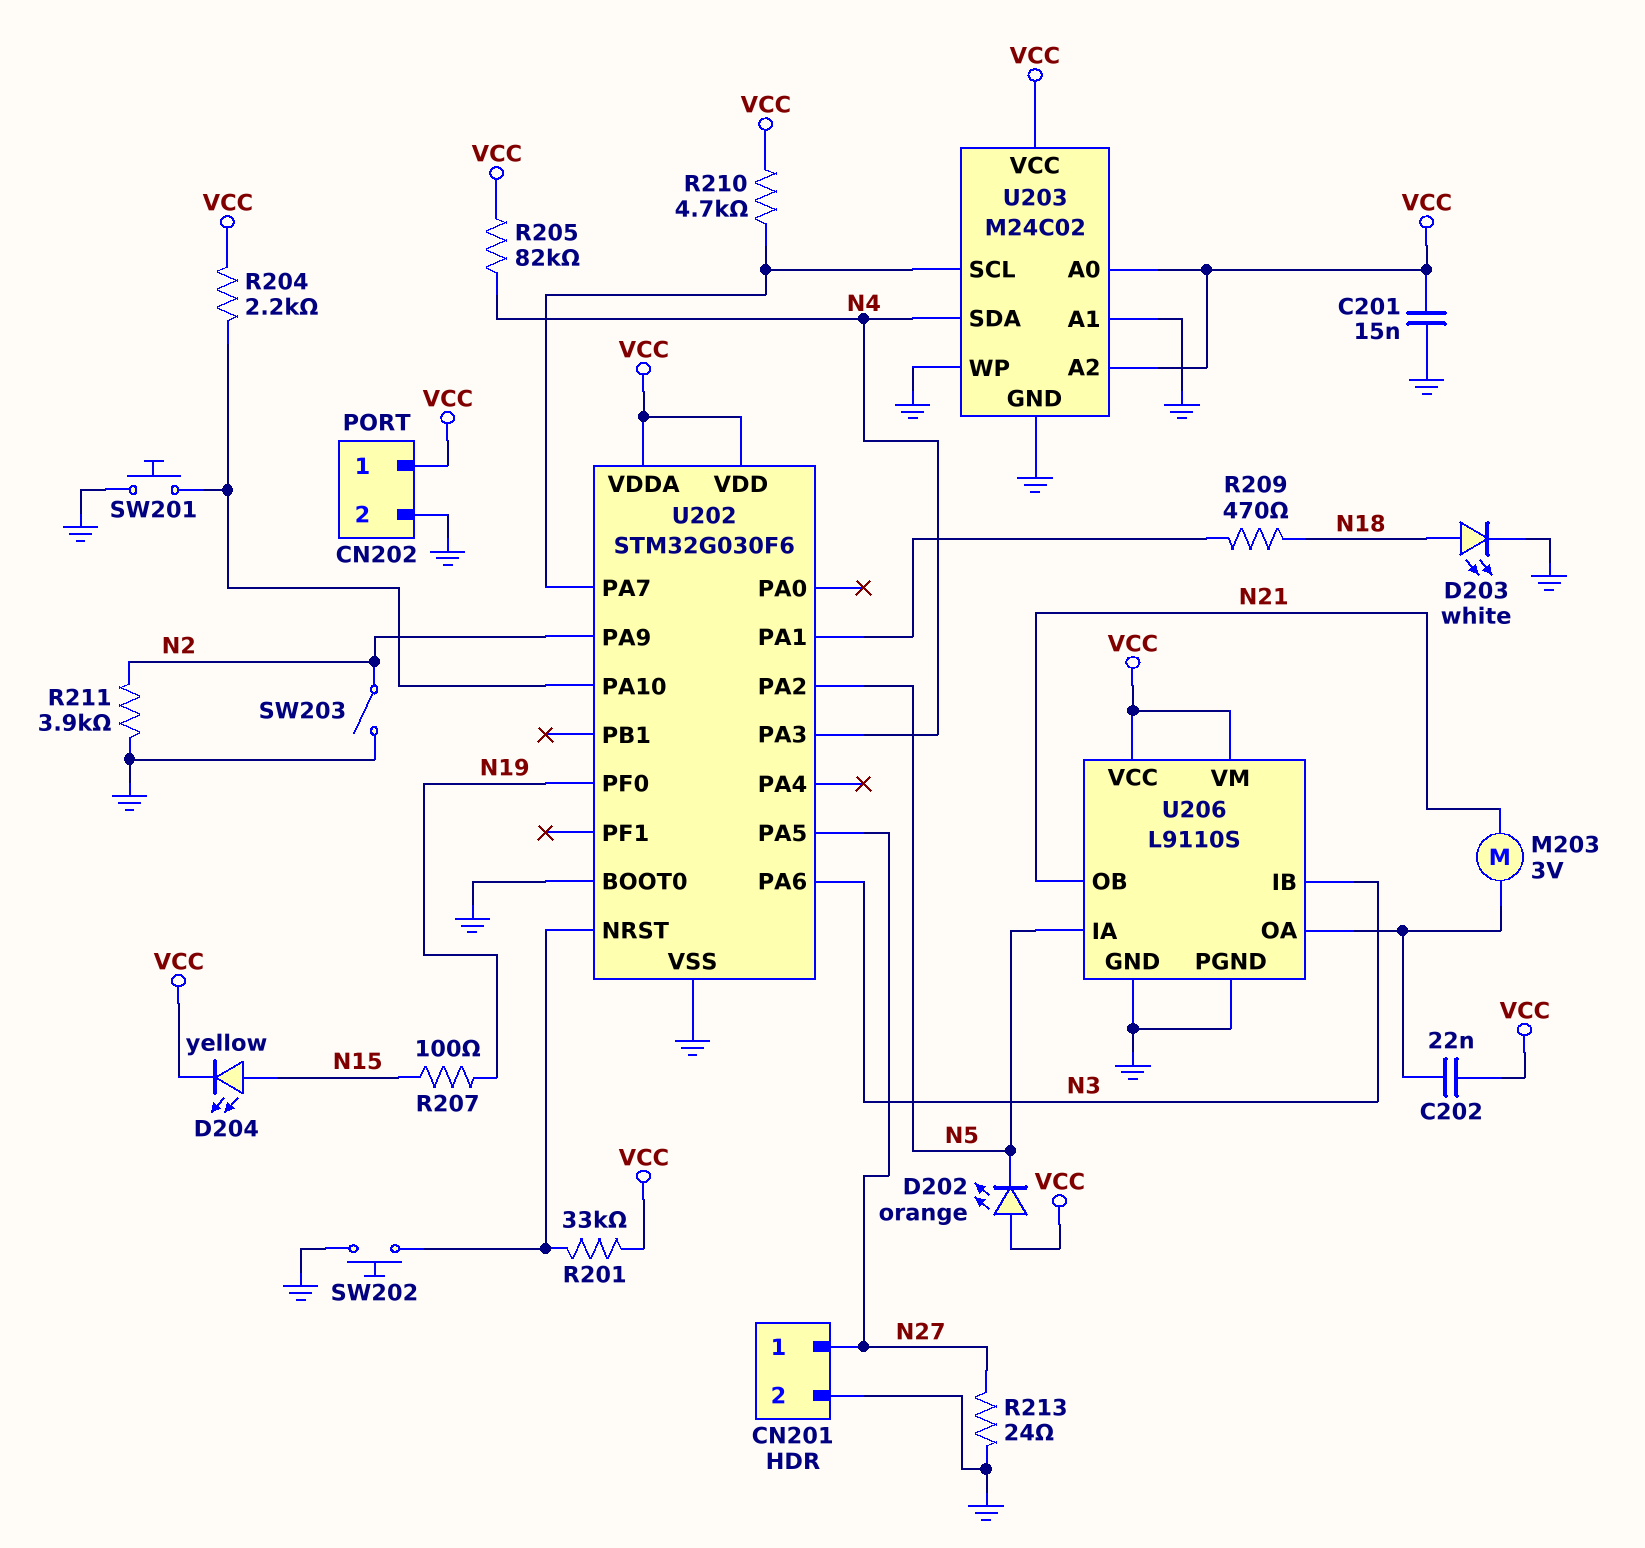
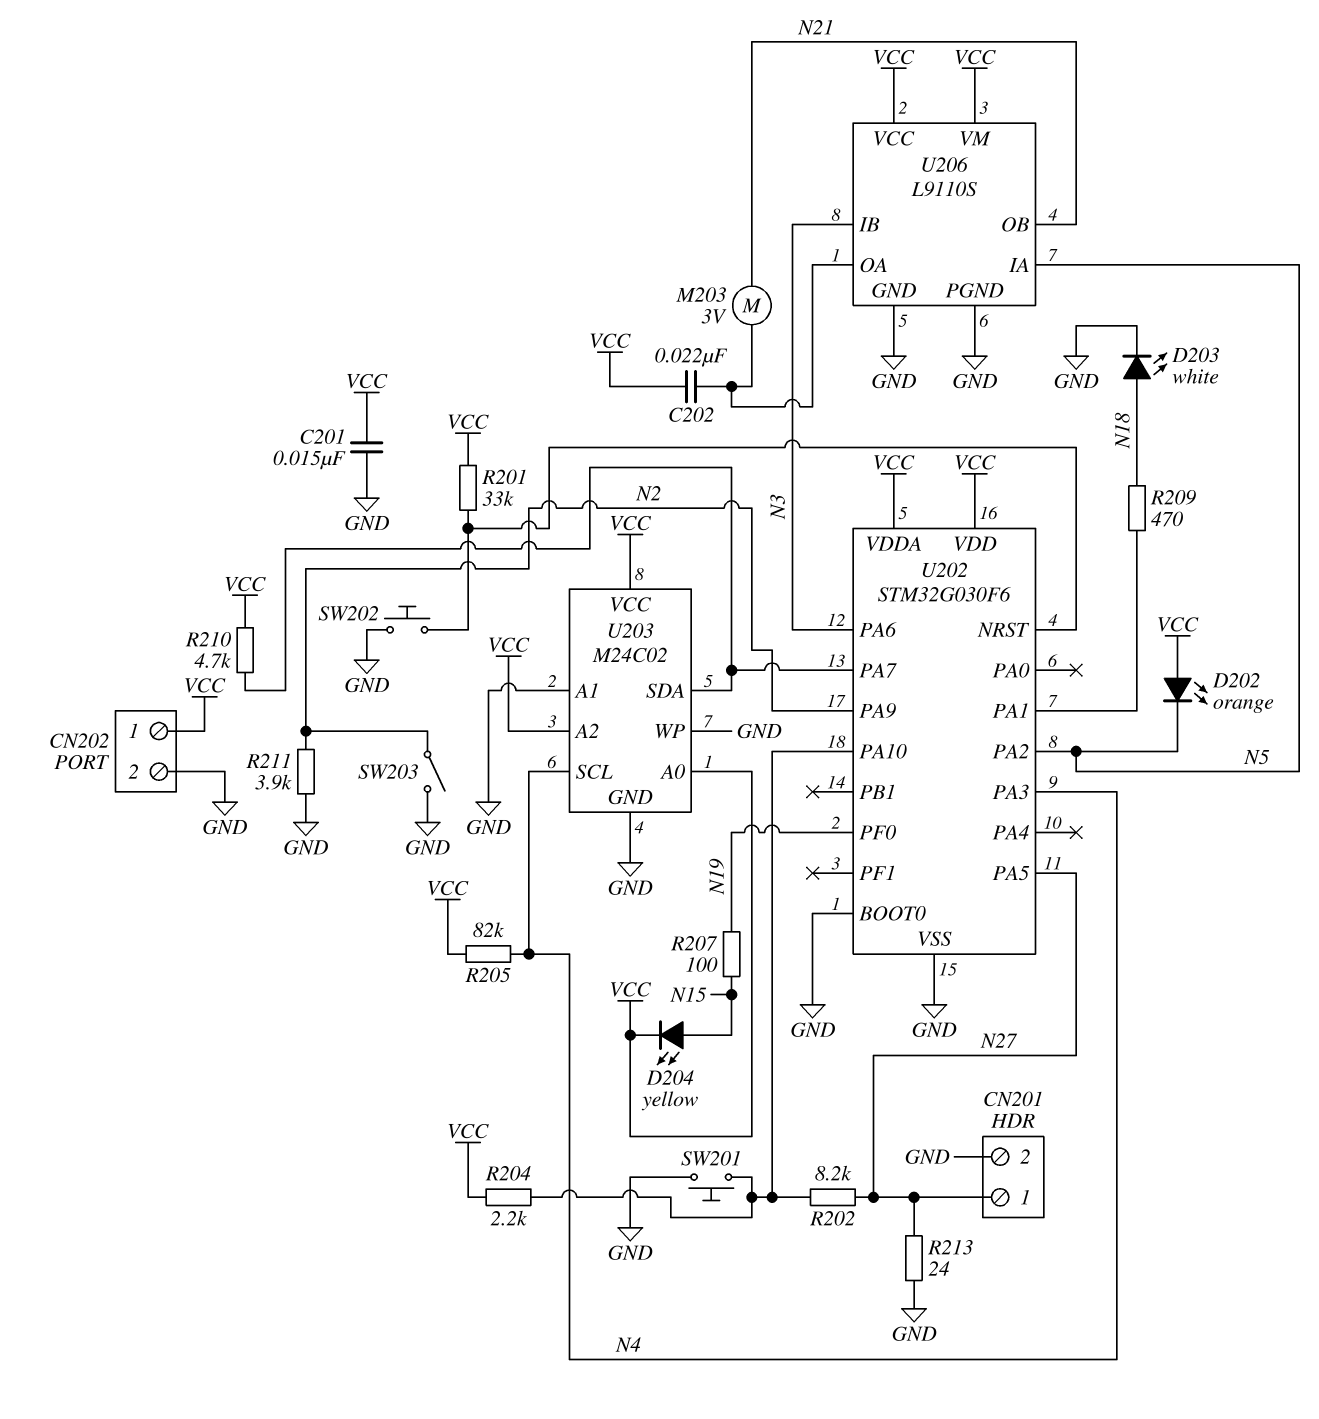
R202: none -> 8.2k (N27, U202/PA10)
U203 pin SCL: U202/PA7 -> N4
U203 pin SDA: N4 -> U202/PA7

